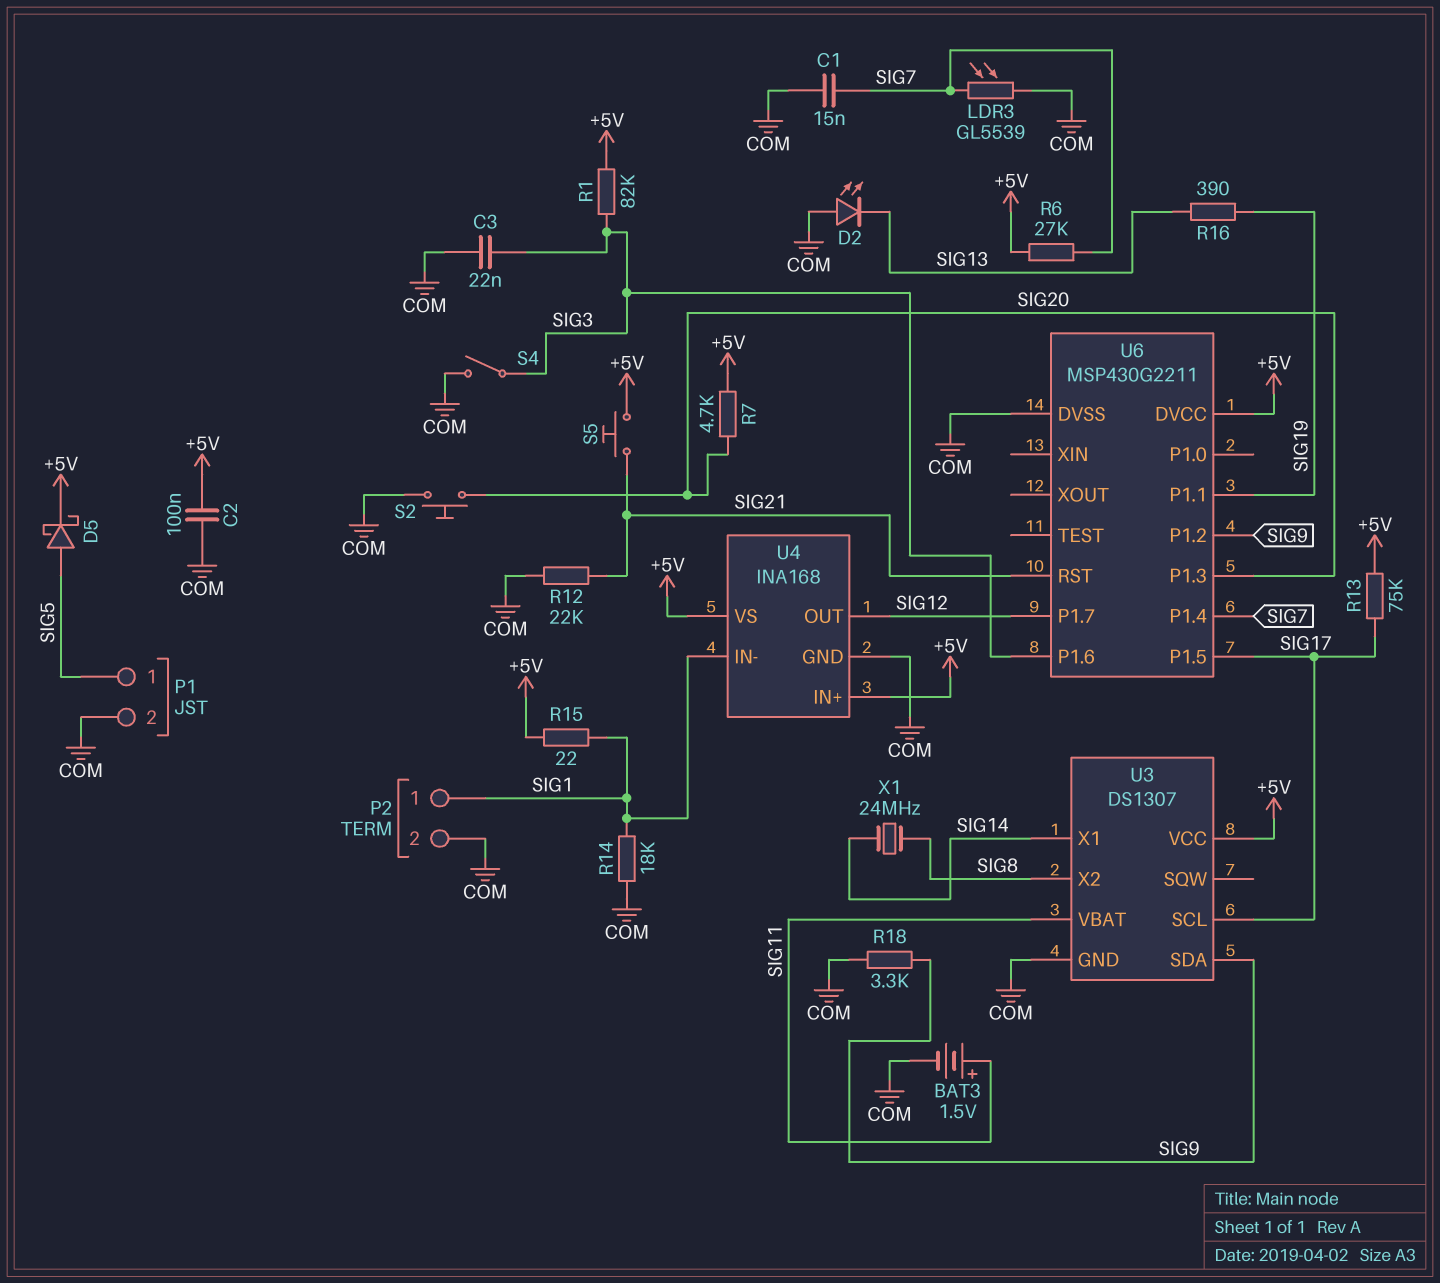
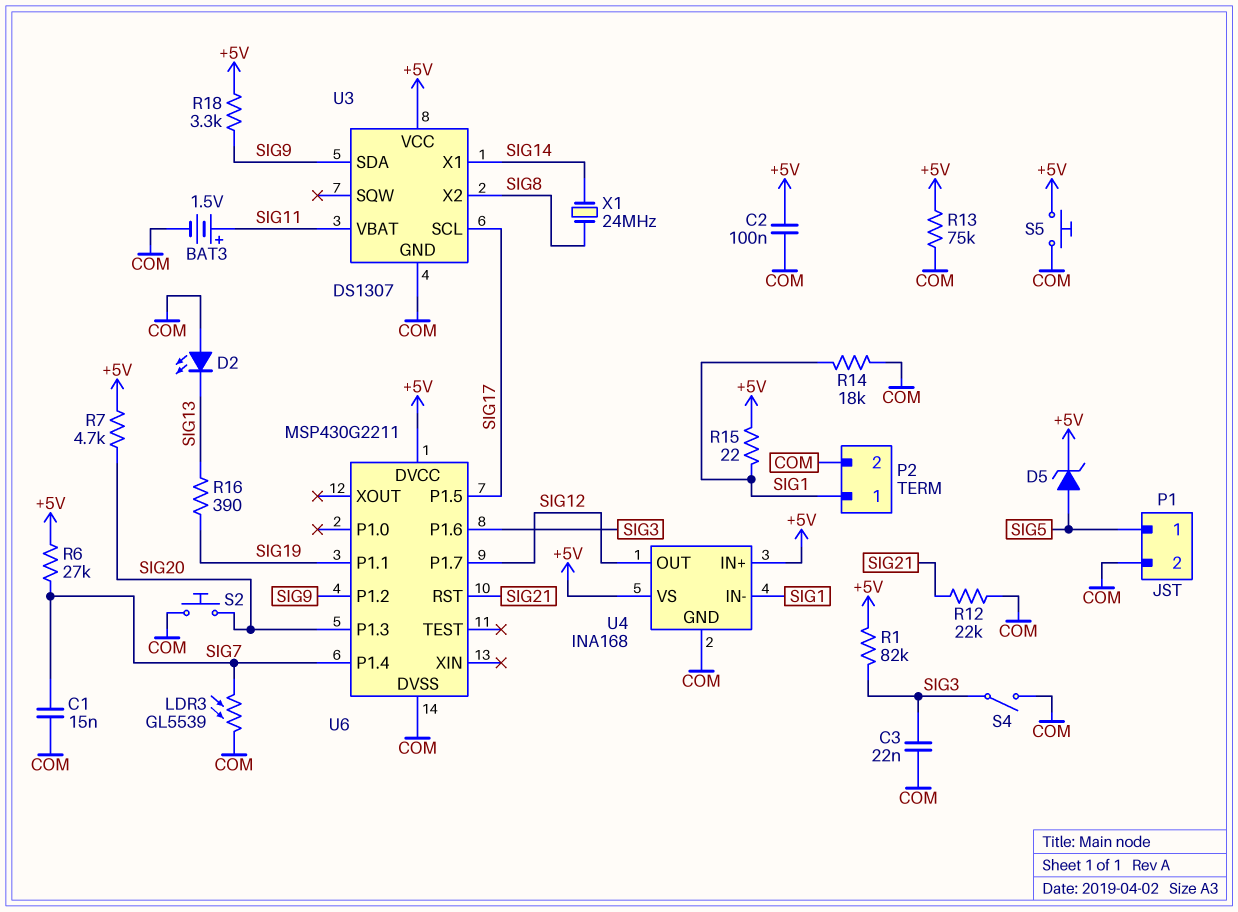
D5: schottky (A SIG5, K +5V) -> zener (A SIG5, K +5V)
R13: 75k (+5V, SIG17) -> 75k (+5V, COM)
R18: 3.3k (COM, SIG9) -> 3.3k (+5V, SIG9)
S5: button (+5V, SIG21) -> button (+5V, COM)

